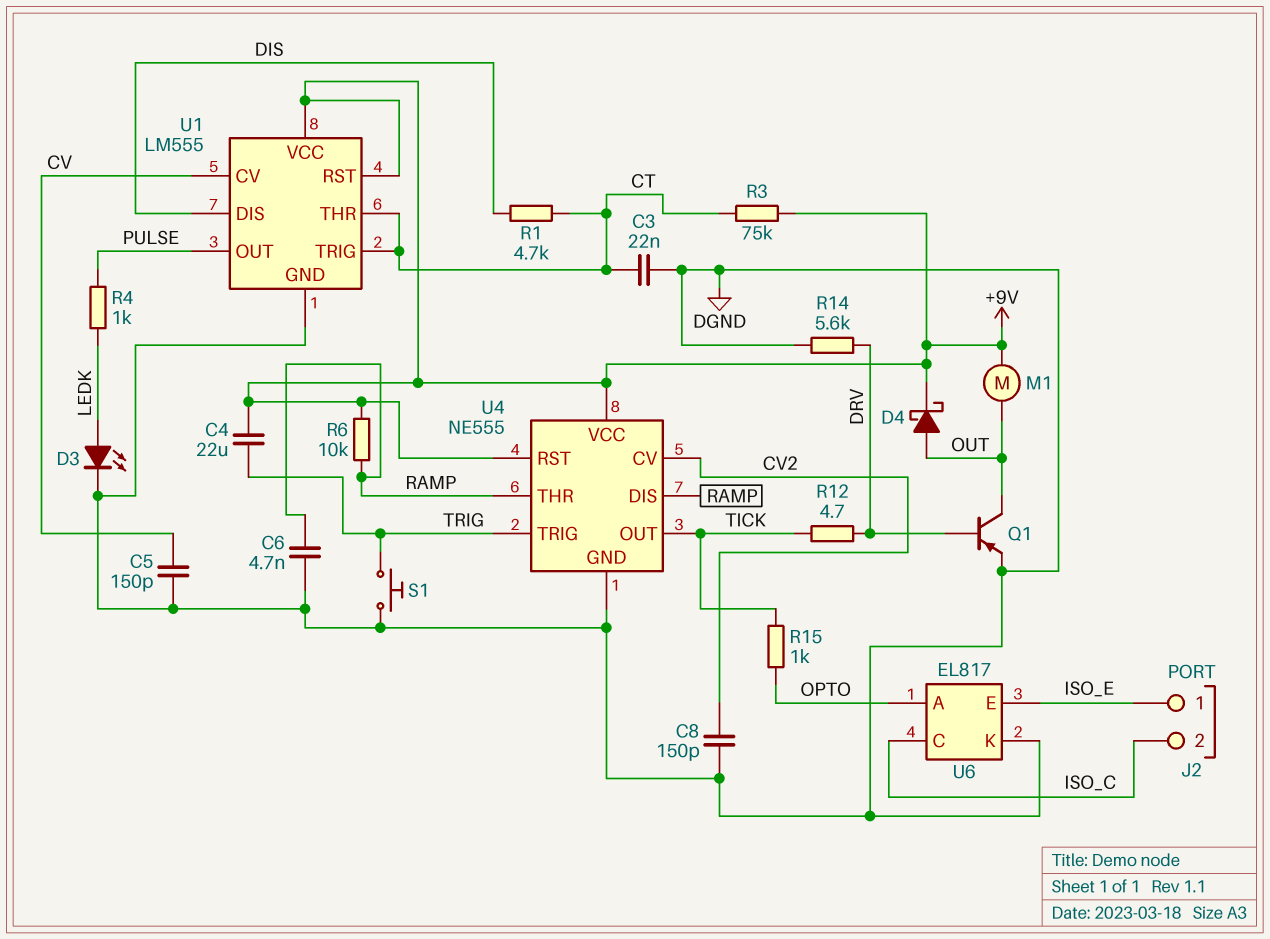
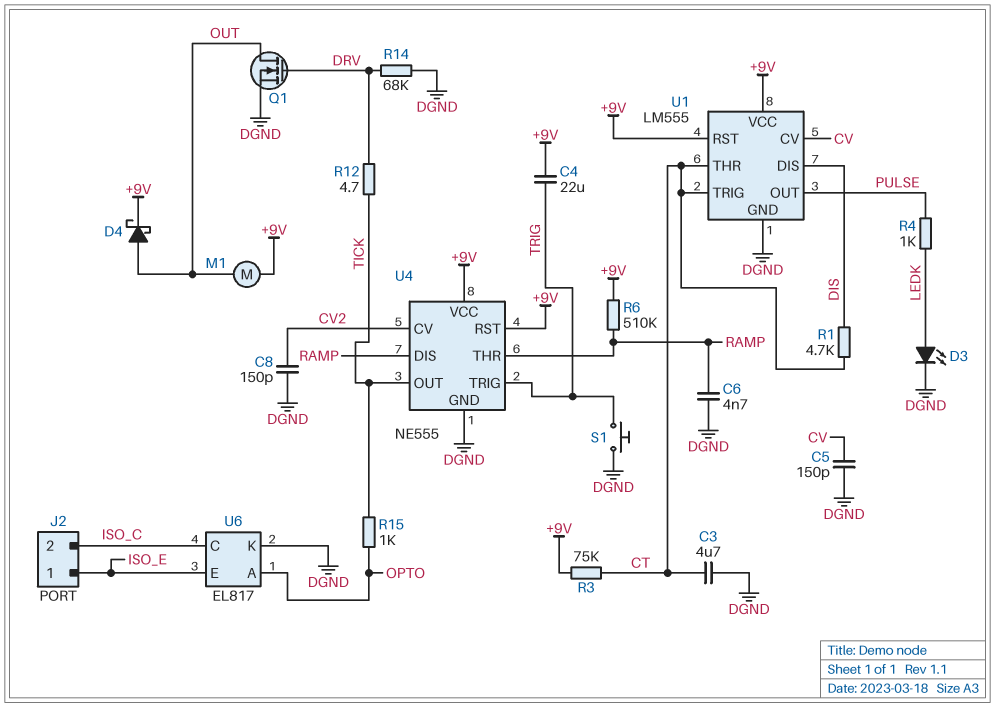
C3: 22nF (CT, DGND) -> 4.7uF (CT, DGND)
Q1: PNP (B DRV, C OUT, E DGND) -> NMOS (G DRV, D OUT, S DGND)
R6: 10k (+9V, RAMP) -> 510k (+9V, RAMP)
R14: 5.6k (DGND, DRV) -> 68k (DGND, DRV)

